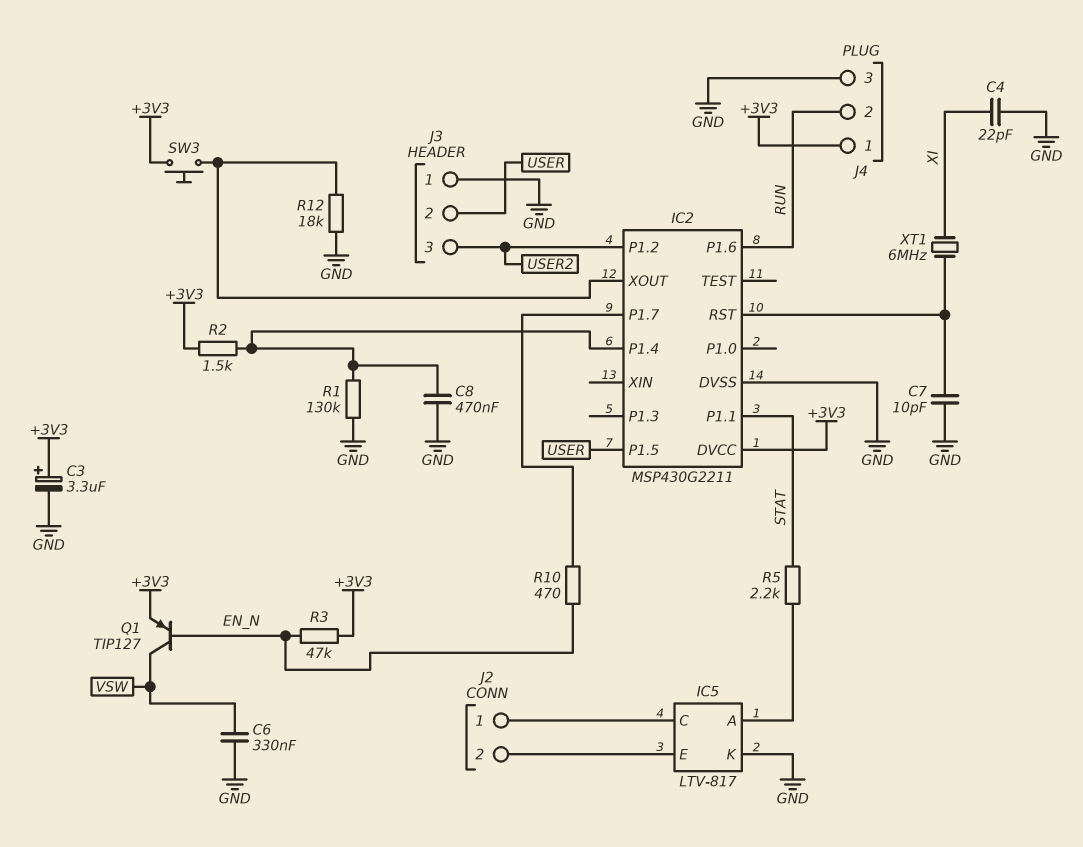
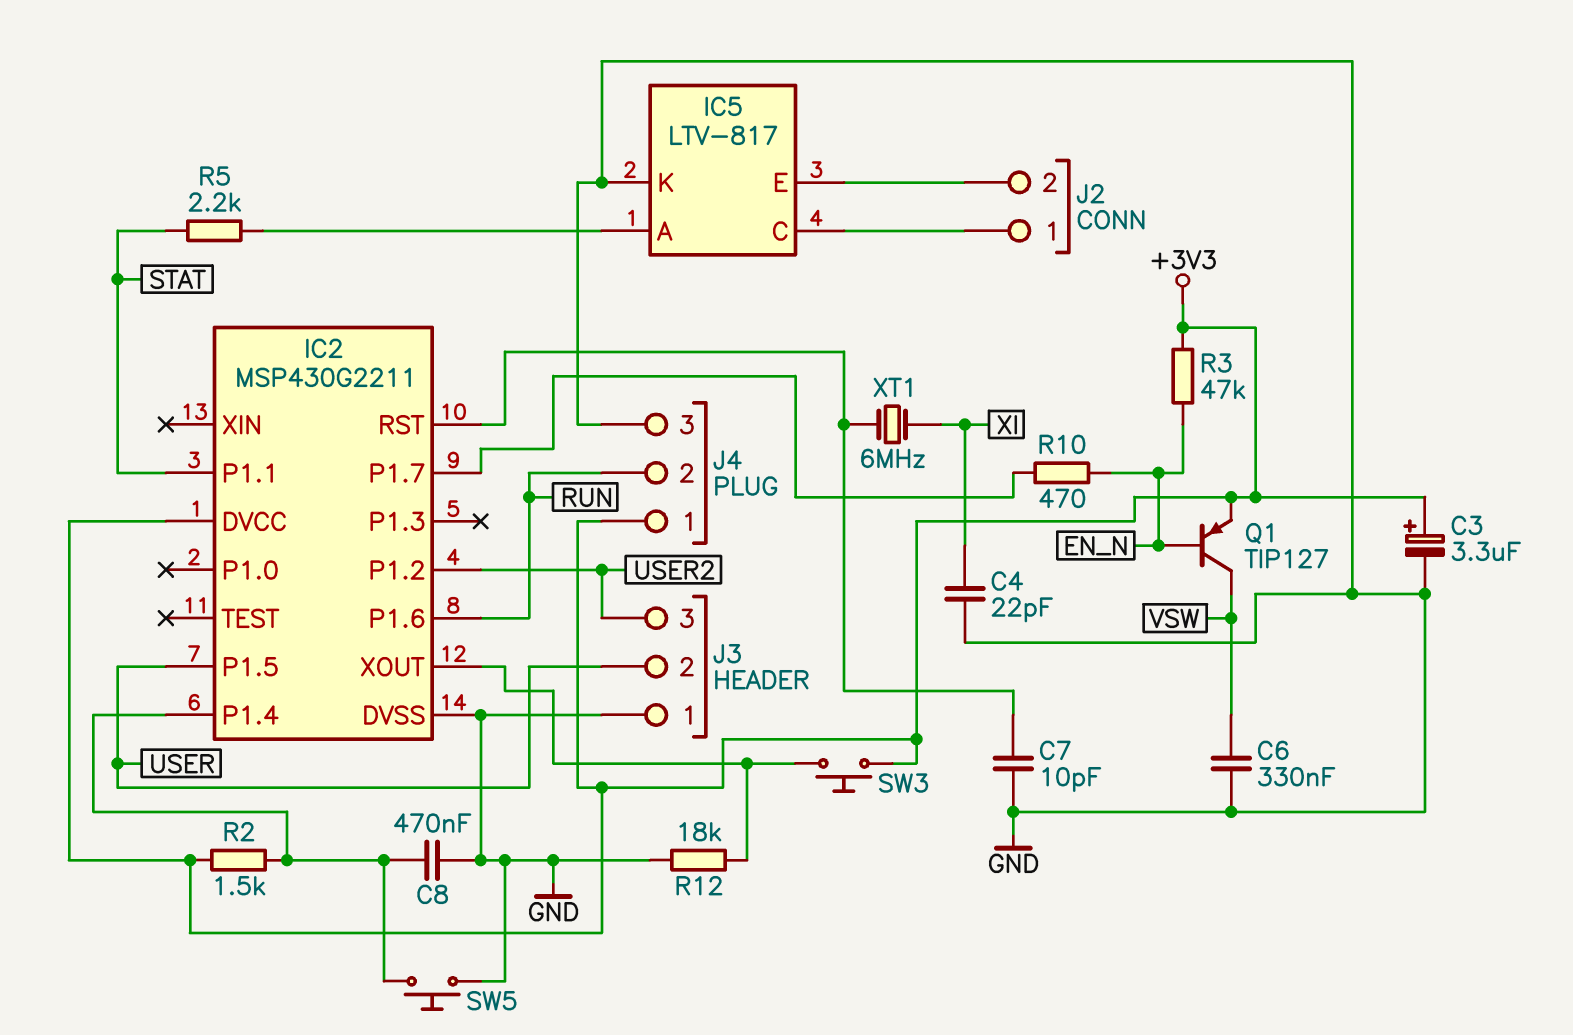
R1: 130k (GND, IC2/P1.4) -> none
SW5: none -> button (GND, IC2/P1.4)

